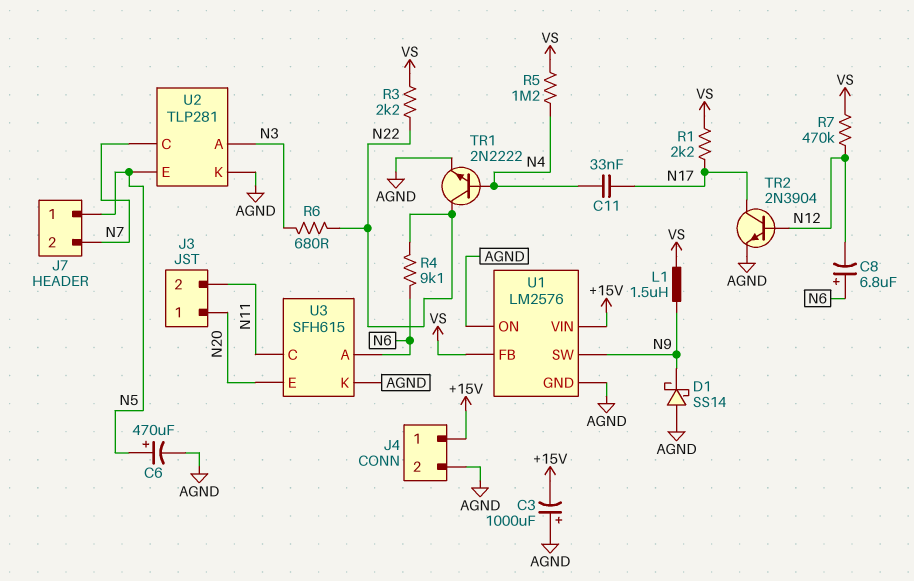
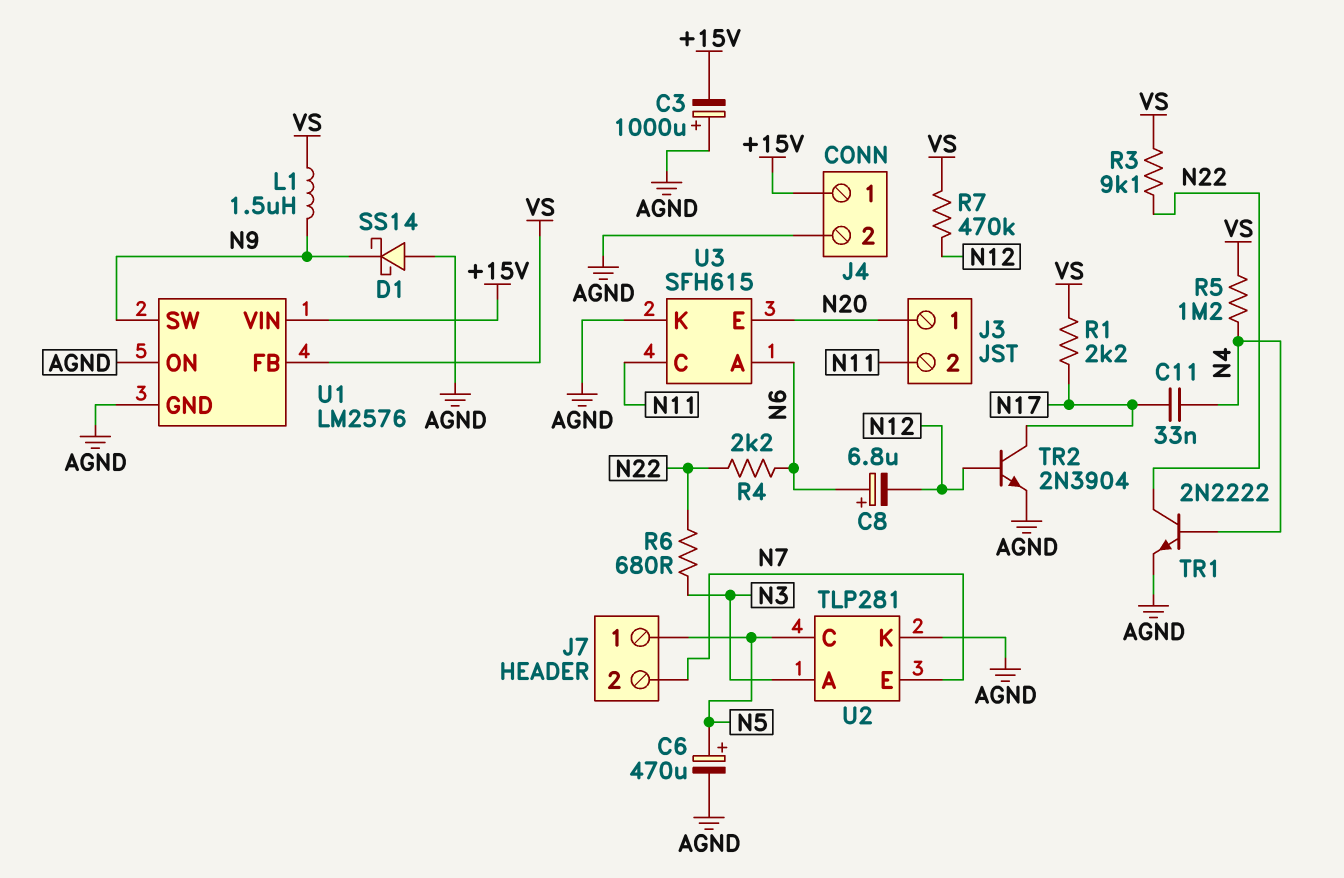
R3: 2.2k (N22, VS) -> 9.1k (N22, VS)
R4: 9.1k (N6, N22) -> 2.2k (N6, N22)
U2 pin C: N7 -> N5
U2 pin E: N5 -> N7

